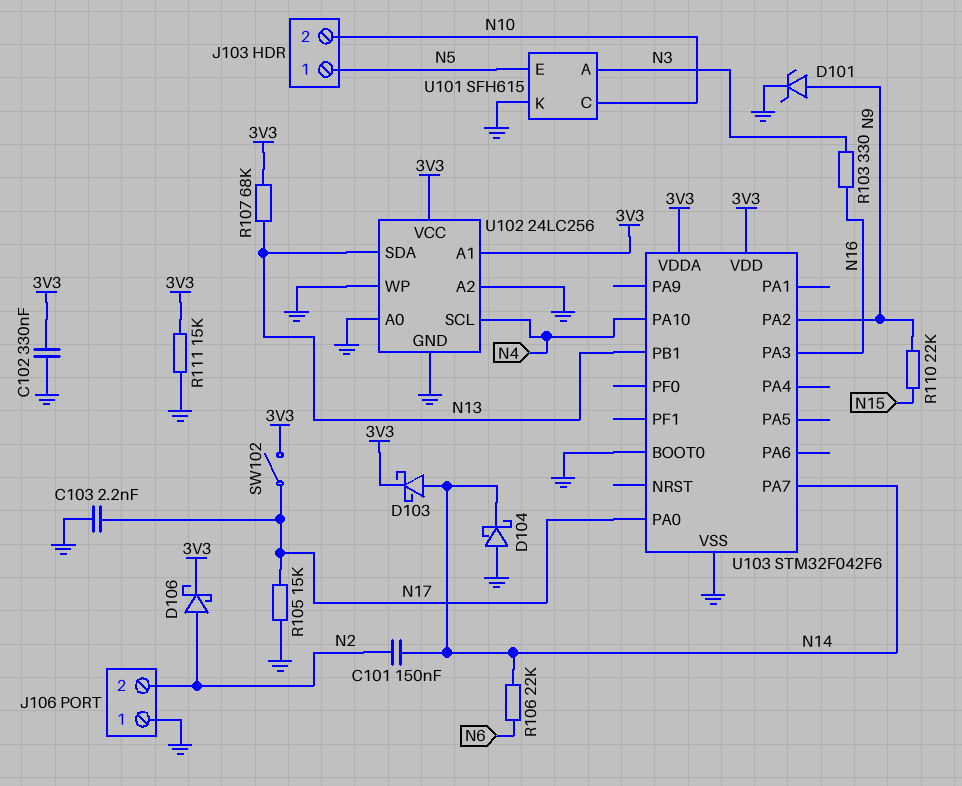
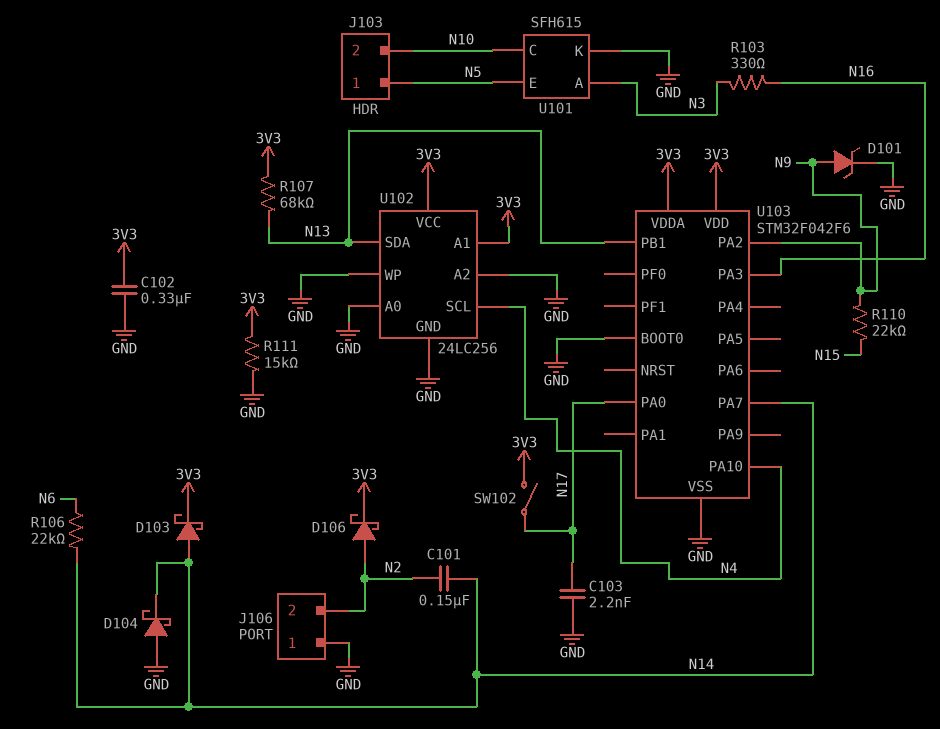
R105: 15k (GND, N17) -> none

